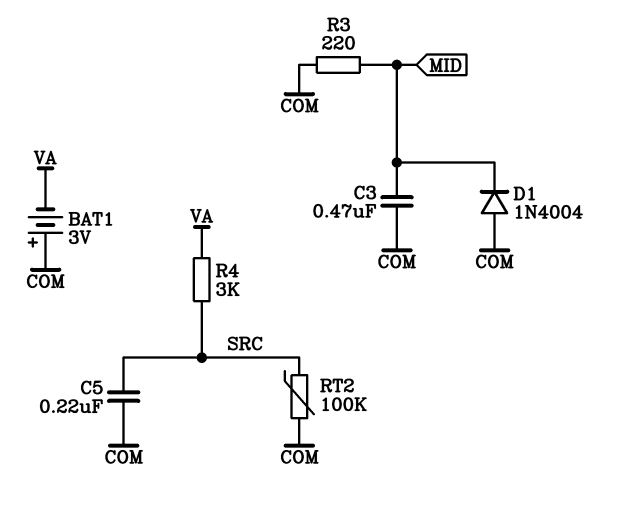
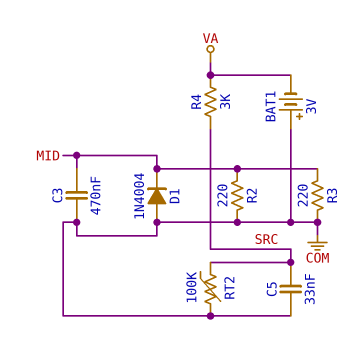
C5: 220nF (COM, SRC) -> 33nF (COM, SRC)
R2: none -> 220 (COM, MID)

